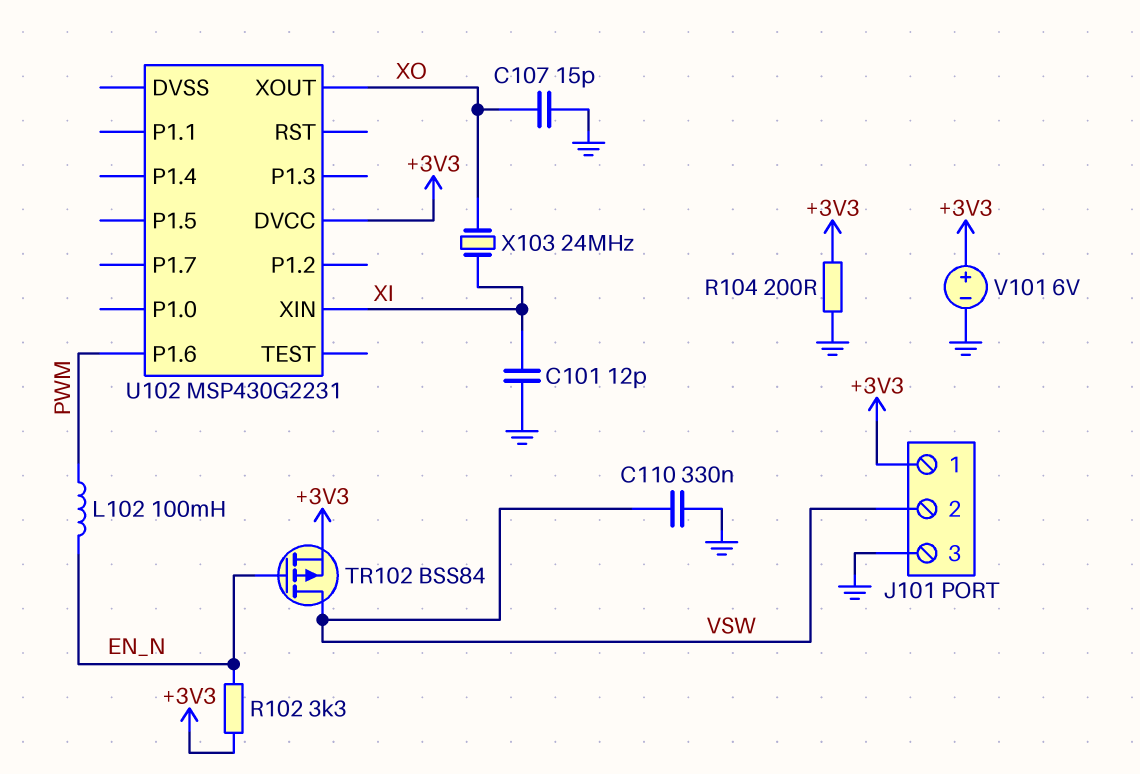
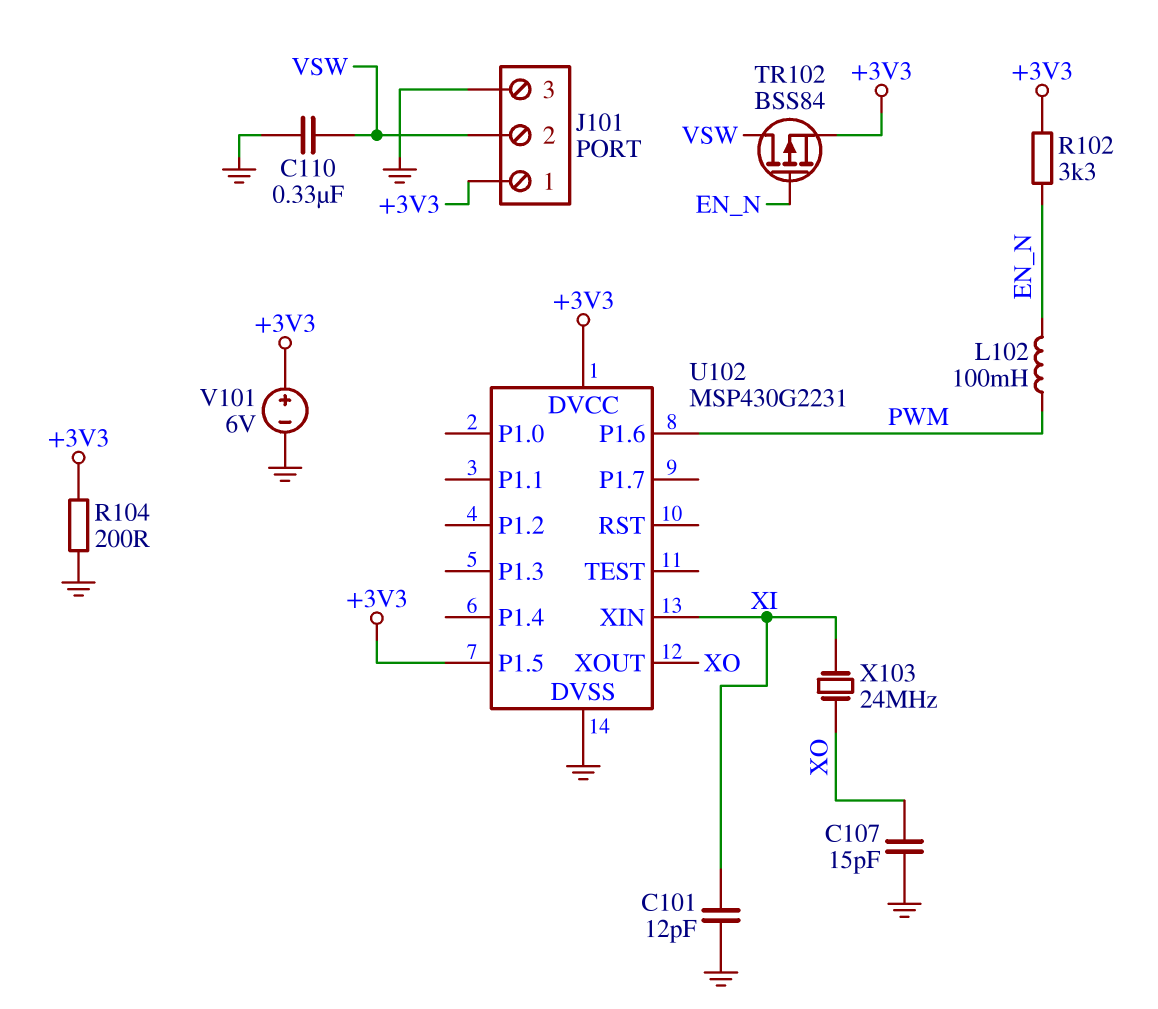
U102 pin DVSS: none -> GND
U102 pin P1.5: none -> +3V3

